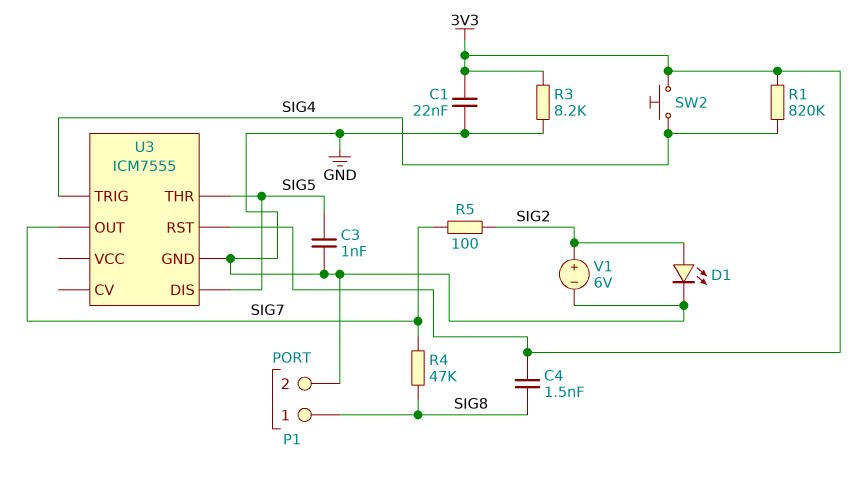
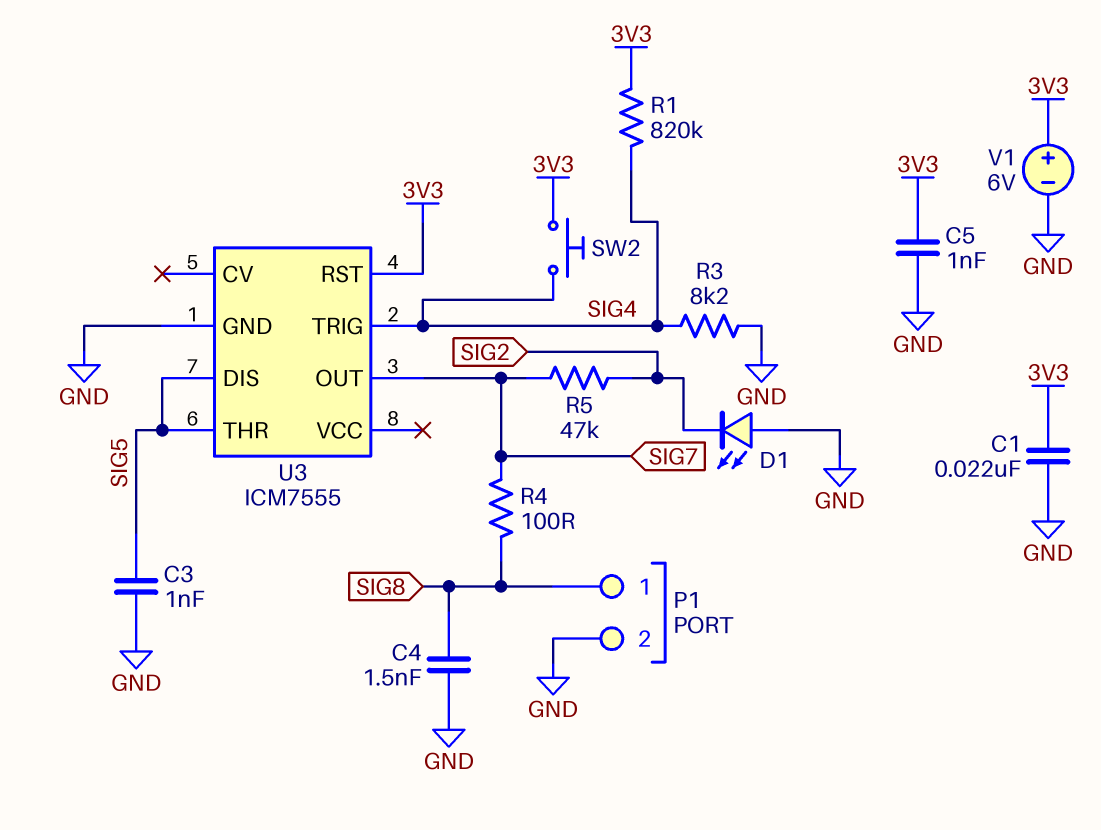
C4: 1.5nF (3V3, SIG8) -> 1.5nF (GND, SIG8)
C5: none -> 1nF (3V3, GND)
D1: LED (A SIG2, K GND) -> LED (A GND, K SIG2)
R3: 8.2k (3V3, GND) -> 8.2k (GND, SIG4)
R4: 47k (SIG7, SIG8) -> 100 (SIG7, SIG8)
R5: 100 (SIG2, SIG7) -> 47k (SIG2, SIG7)
V1: 6V (plus SIG2, minus GND) -> 6V (plus 3V3, minus GND)

